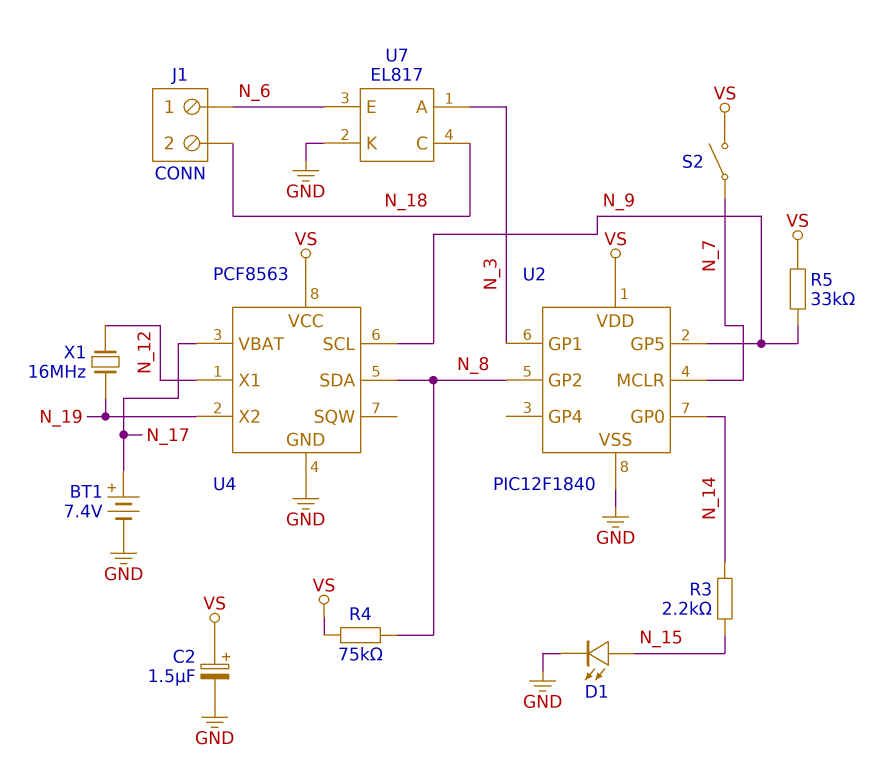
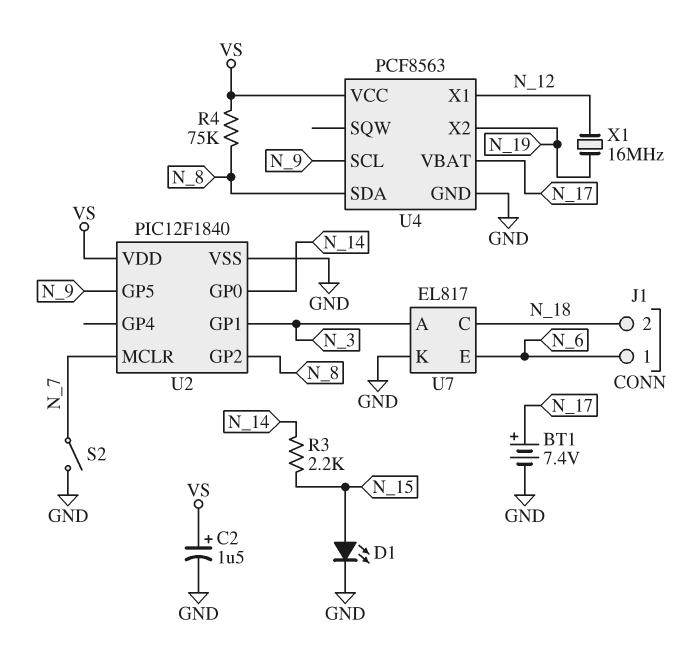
R5: 33k (N_9, VS) -> none
S2: switch (N_7, VS) -> switch (GND, N_7)

